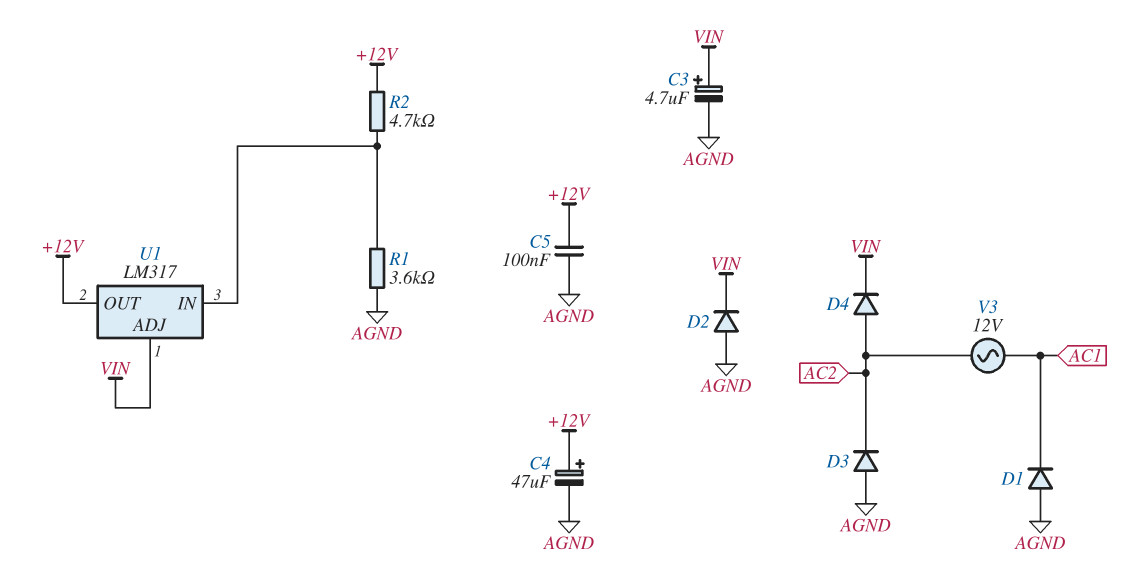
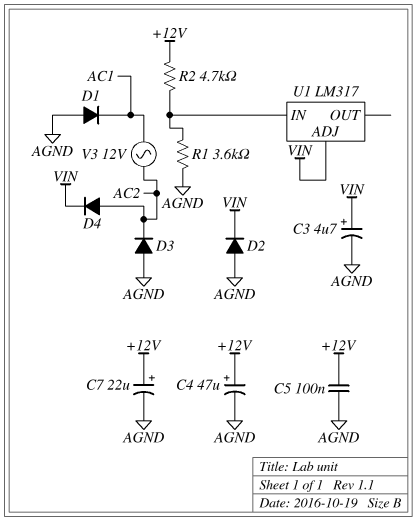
C7: none -> 22uF (plus +12V, minus AGND)
U1 pin OUT: +12V -> none

